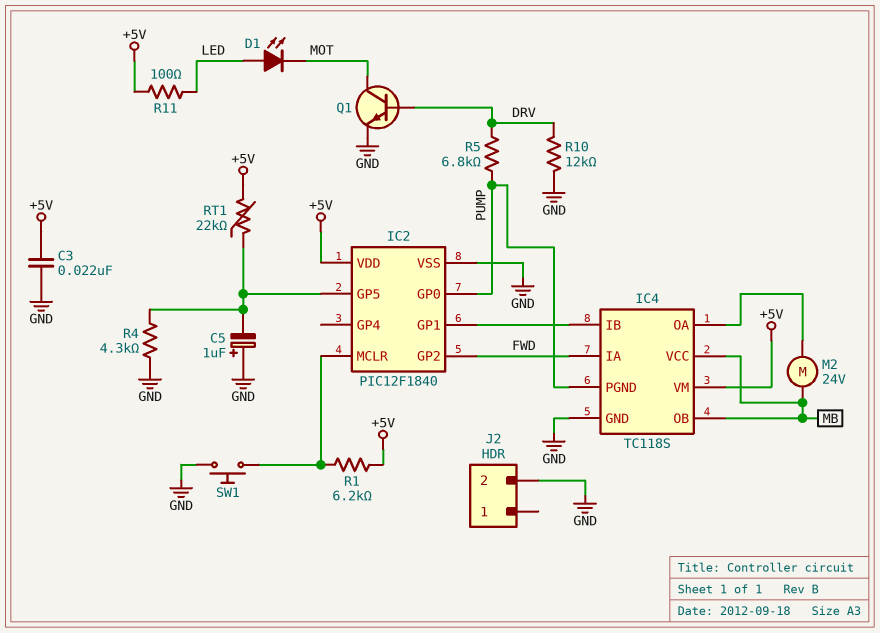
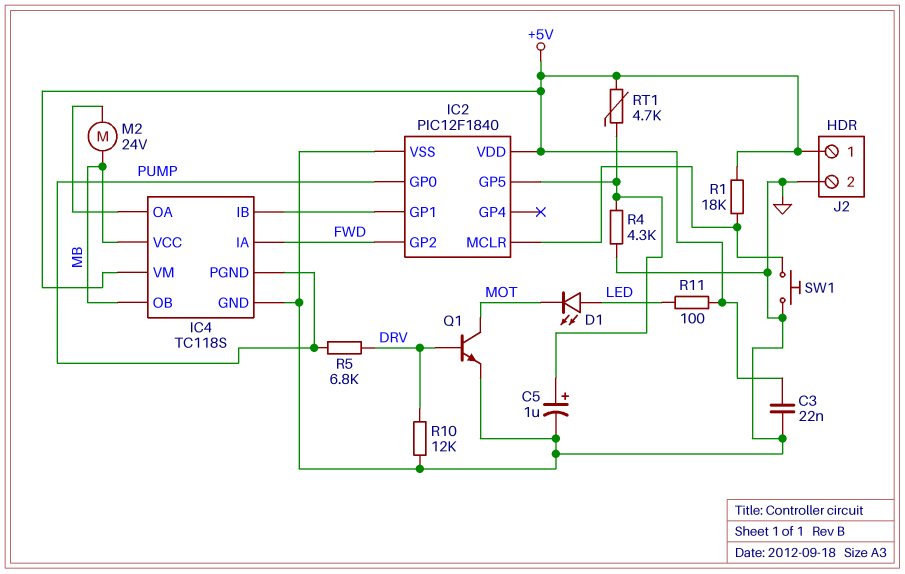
C5: 1uF (plus GND, minus IC2/GP5) -> 1uF (plus IC2/GP5, minus GND)
J2 pin 1: none -> +5V
R1: 6.2k (+5V, IC2/MCLR) -> 18k (+5V, IC2/MCLR)
RT1: 22k (+5V, IC2/GP5) -> 4.7k (+5V, IC2/GP5)

